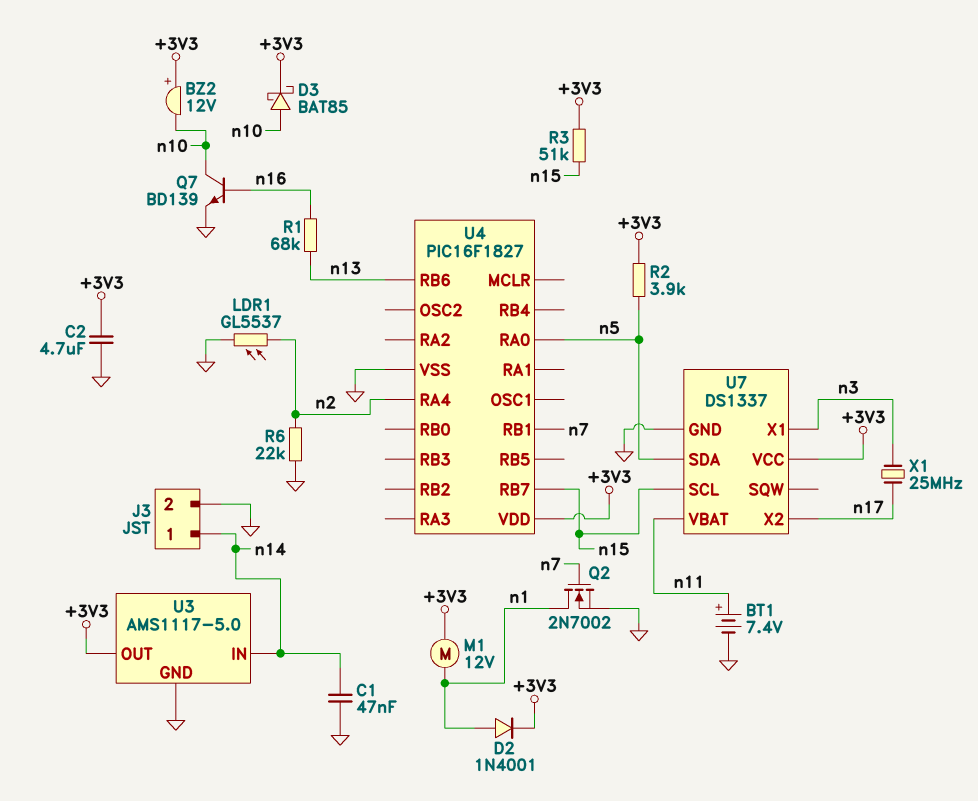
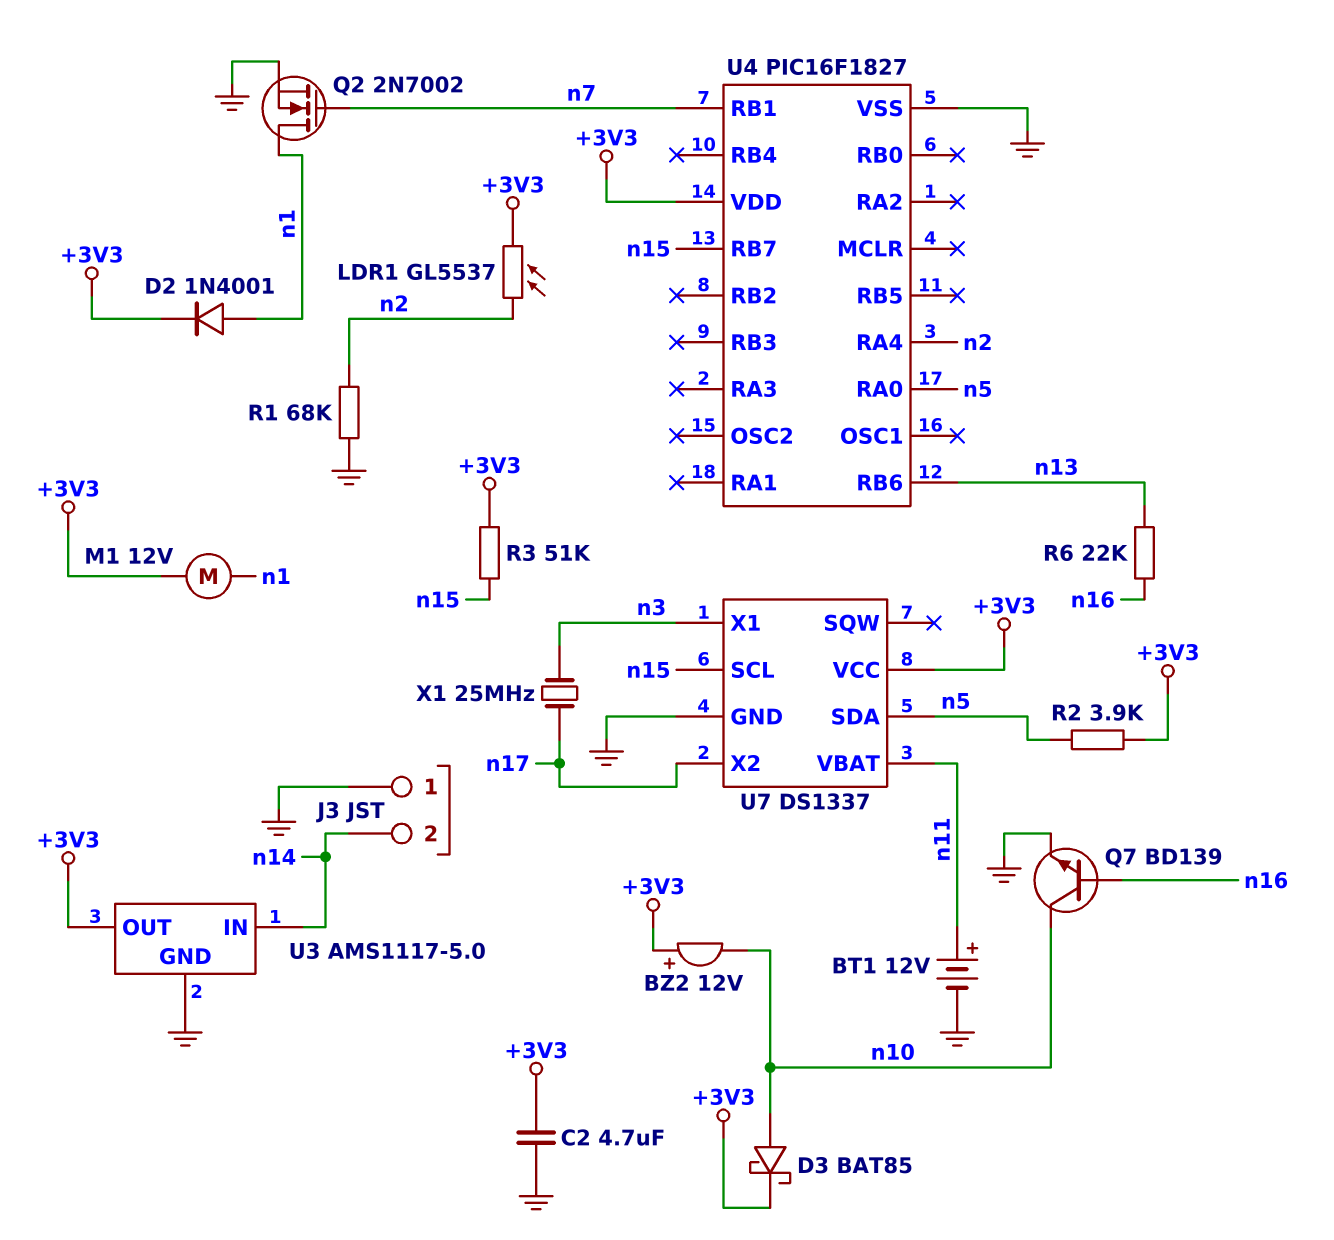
BT1: 7.4V (plus n11, minus GND) -> 12V (plus n11, minus GND)
C1: 47nF (GND, n14) -> none
J3 pin 1: n14 -> GND
J3 pin 2: GND -> n14
LDR1: GL5537 (GND, n2) -> GL5537 (+3V3, n2)
R1: 68k (n13, n16) -> 68k (GND, n2)
R6: 22k (GND, n2) -> 22k (n13, n16)

